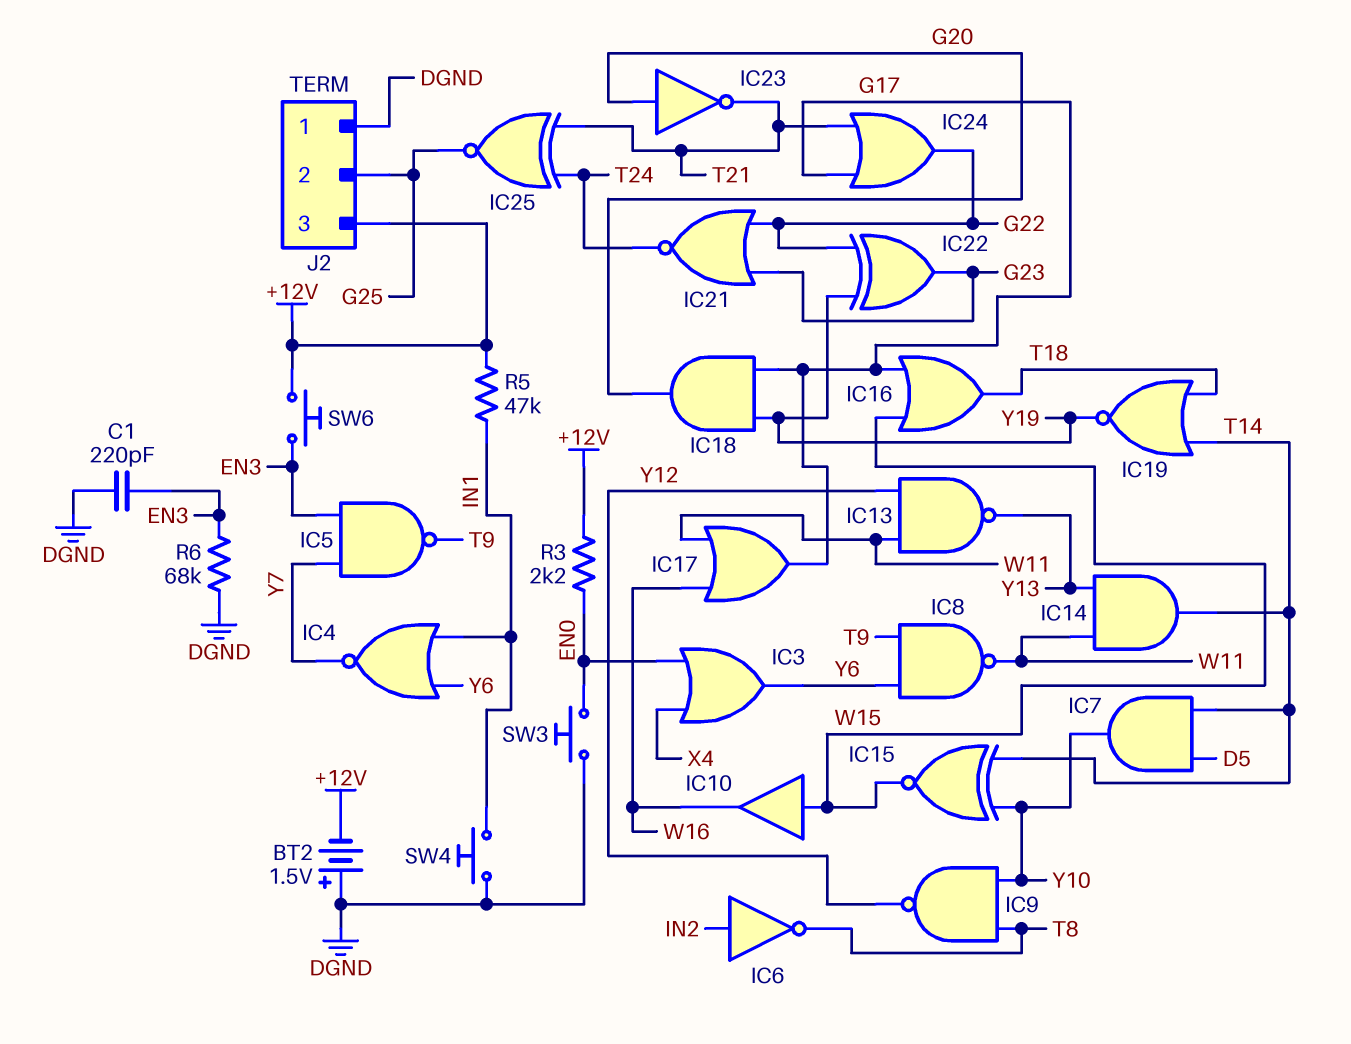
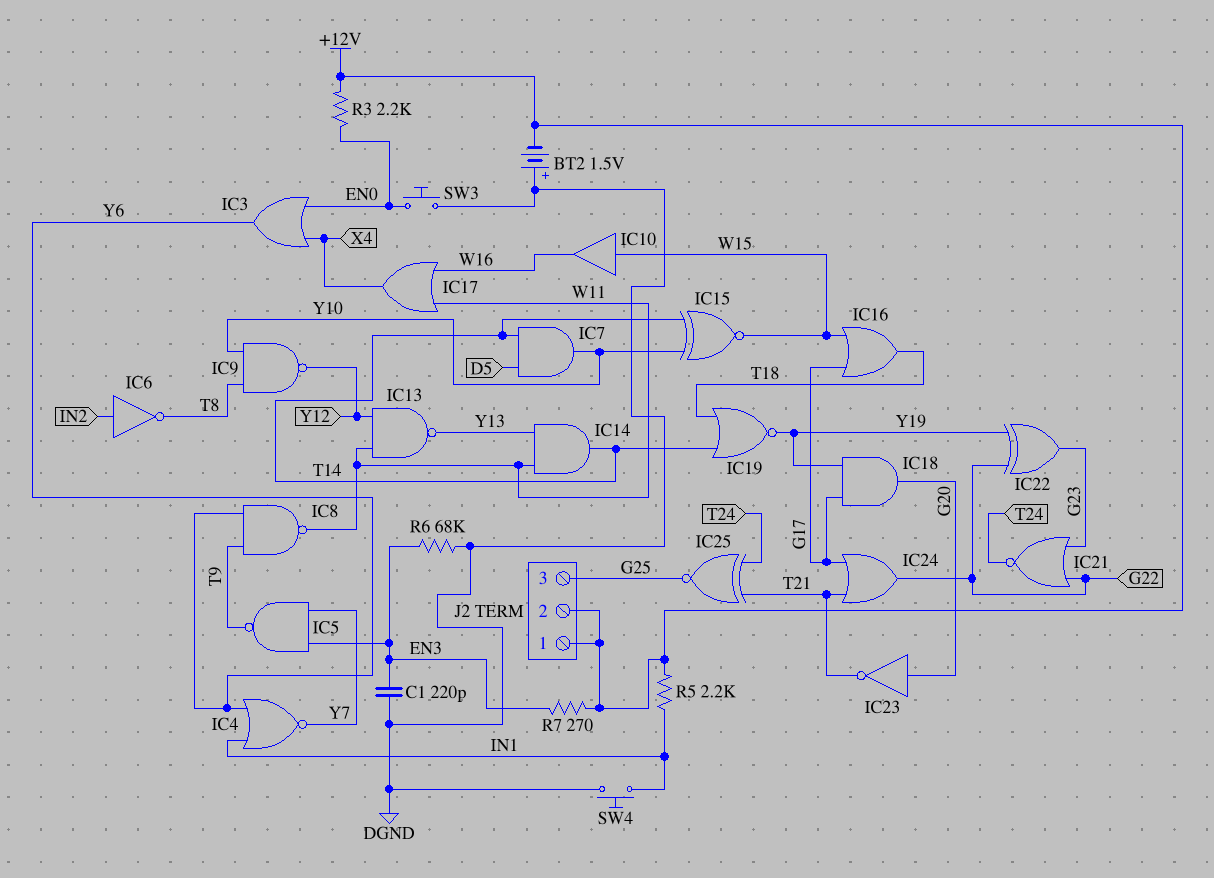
IC17: OR (in W11, in W16, out G17) -> OR (in W11, in W16, out X4)
J2 pin 1: DGND -> +12V
J2 pin 2: G25 -> +12V
J2 pin 3: +12V -> G25
R5: 47k (+12V, IN1) -> 2.2k (+12V, IN1)
R7: none -> 270 (+12V, EN3)
SW6: button (+12V, EN3) -> none

